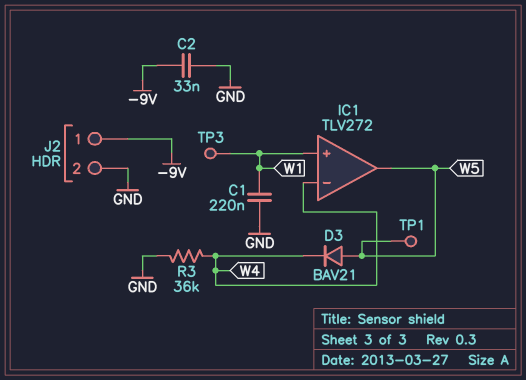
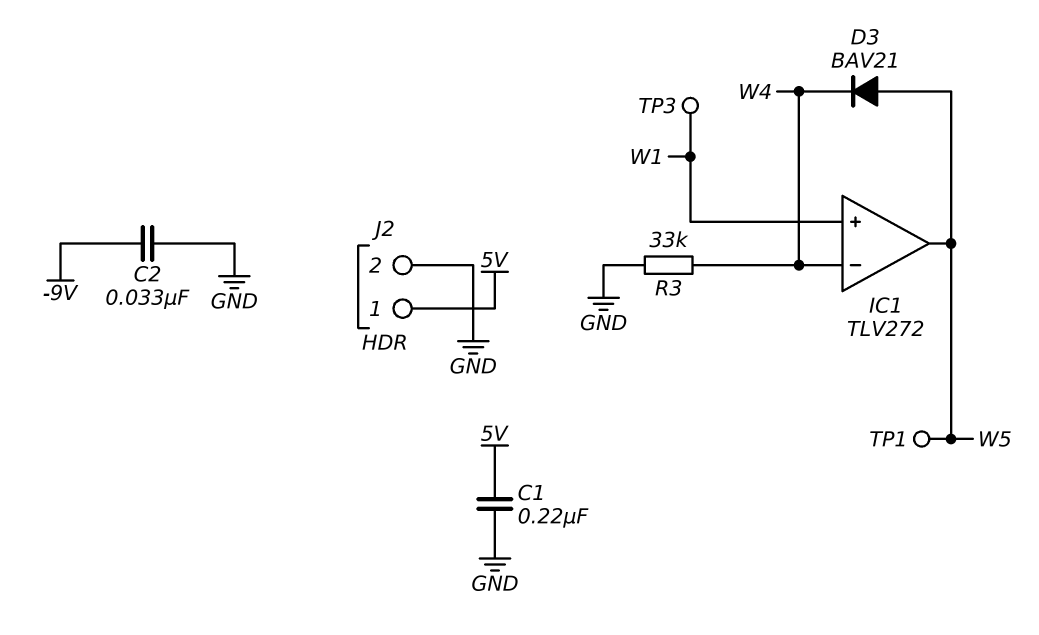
C1: 220nF (GND, W1) -> 220nF (5V, GND)
J2 pin 1: -9V -> 5V
R3: 36k (GND, W4) -> 33k (GND, W4)

